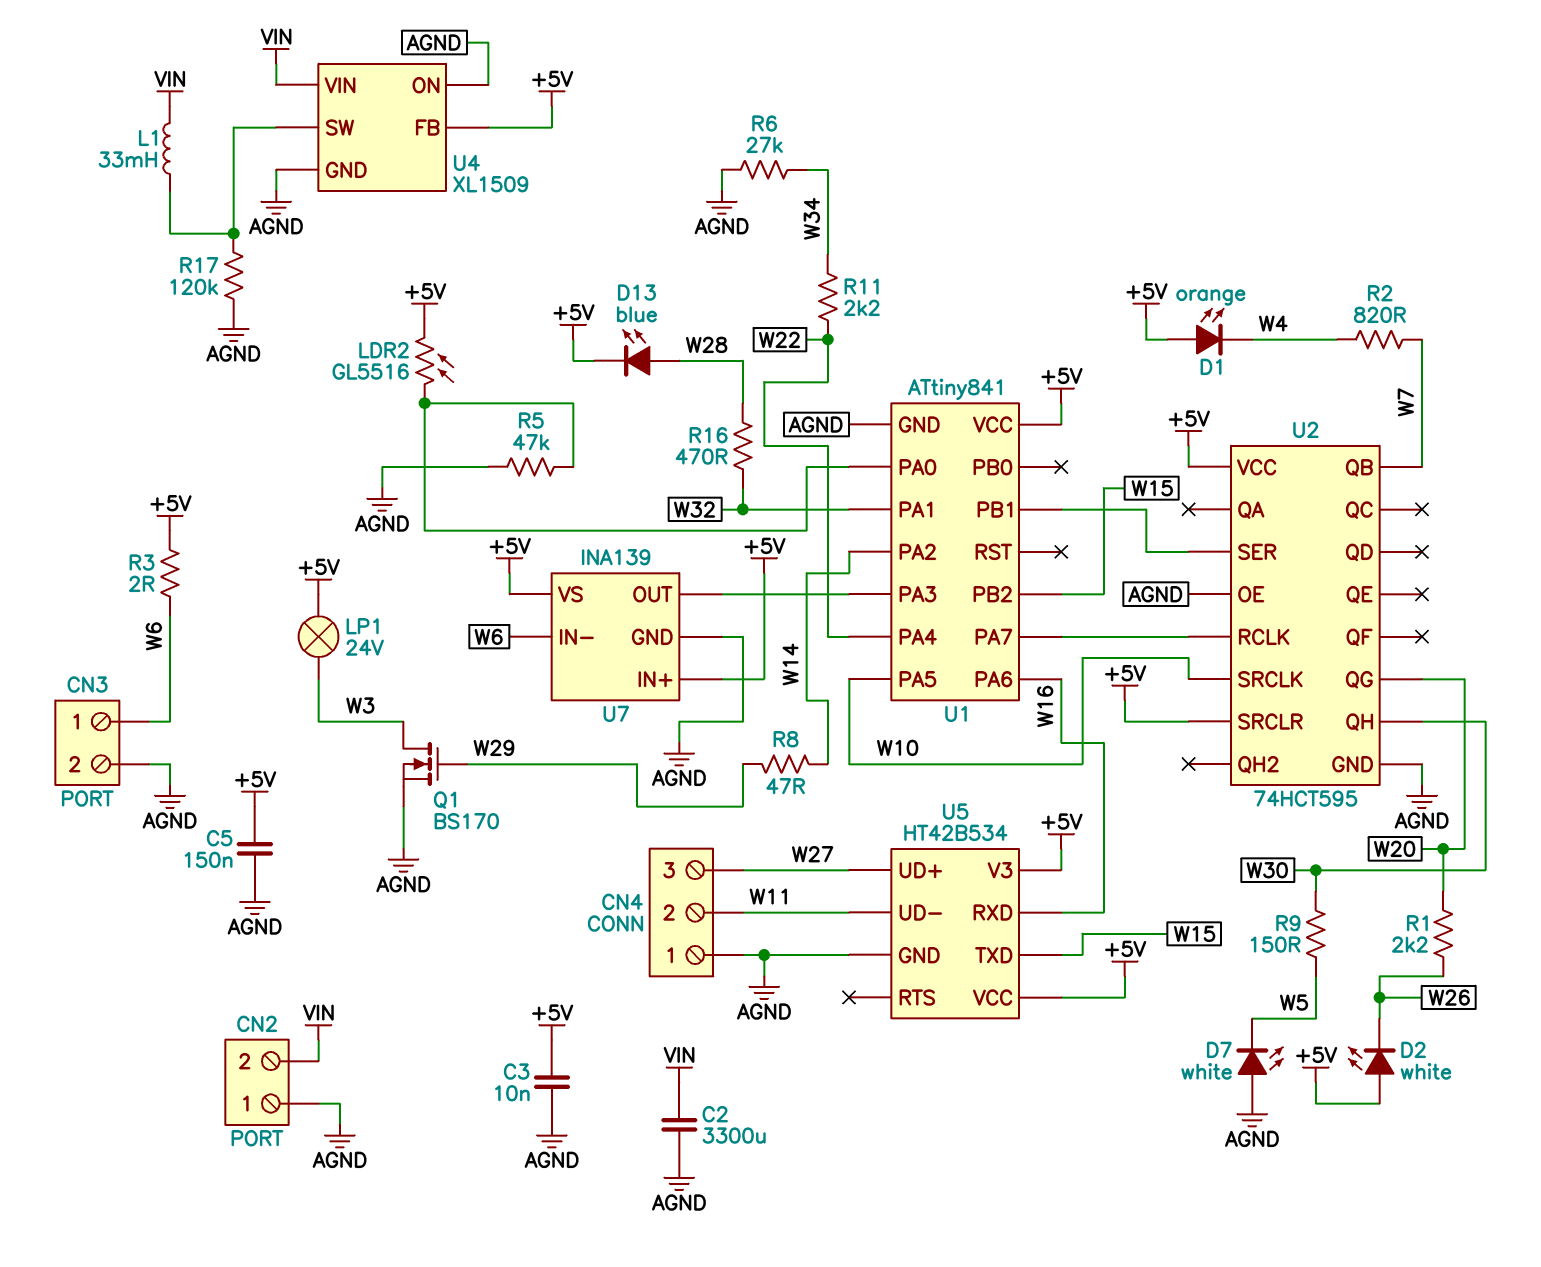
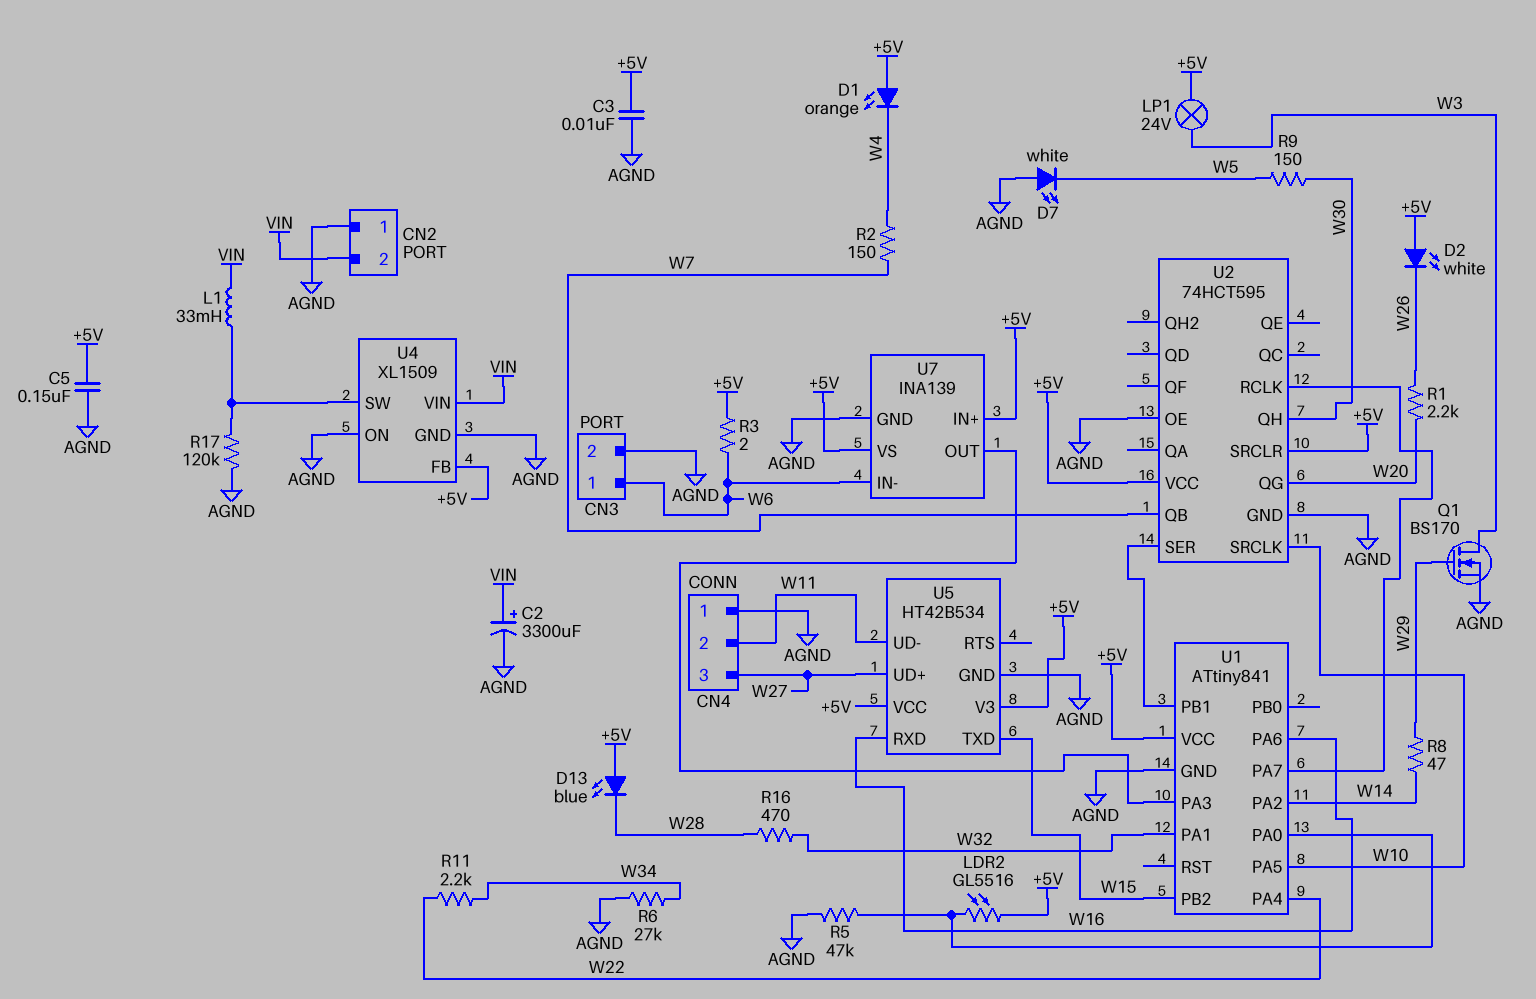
C2: 3300uF (AGND, VIN) -> 3300uF (plus VIN, minus AGND)
D13: LED blue (A W28, K +5V) -> LED blue (A +5V, K W28)
R2: 820 (W4, W7) -> 150 (W4, W7)

